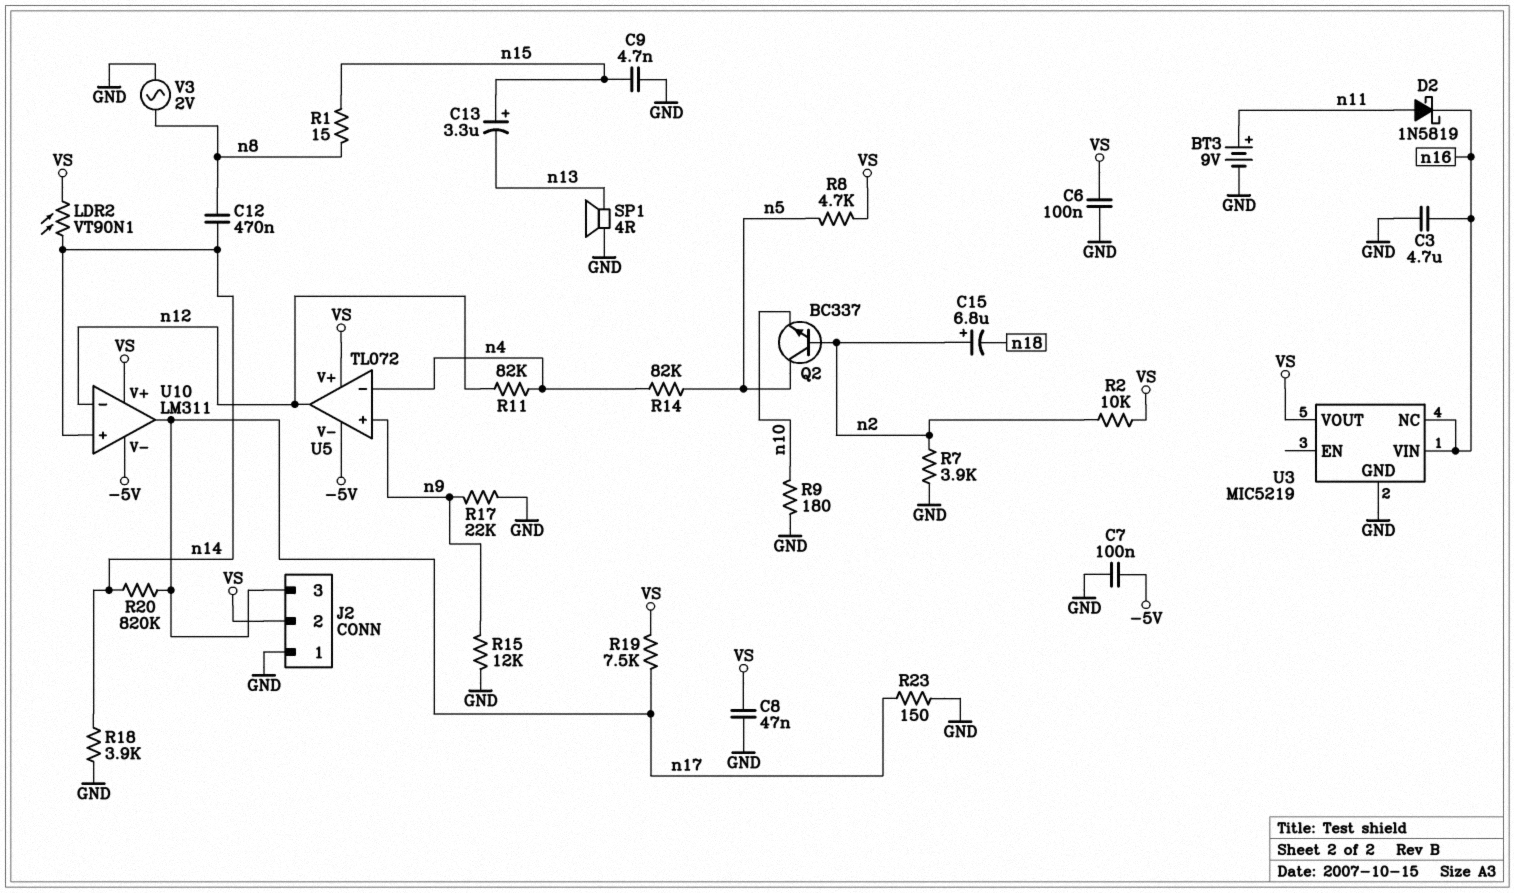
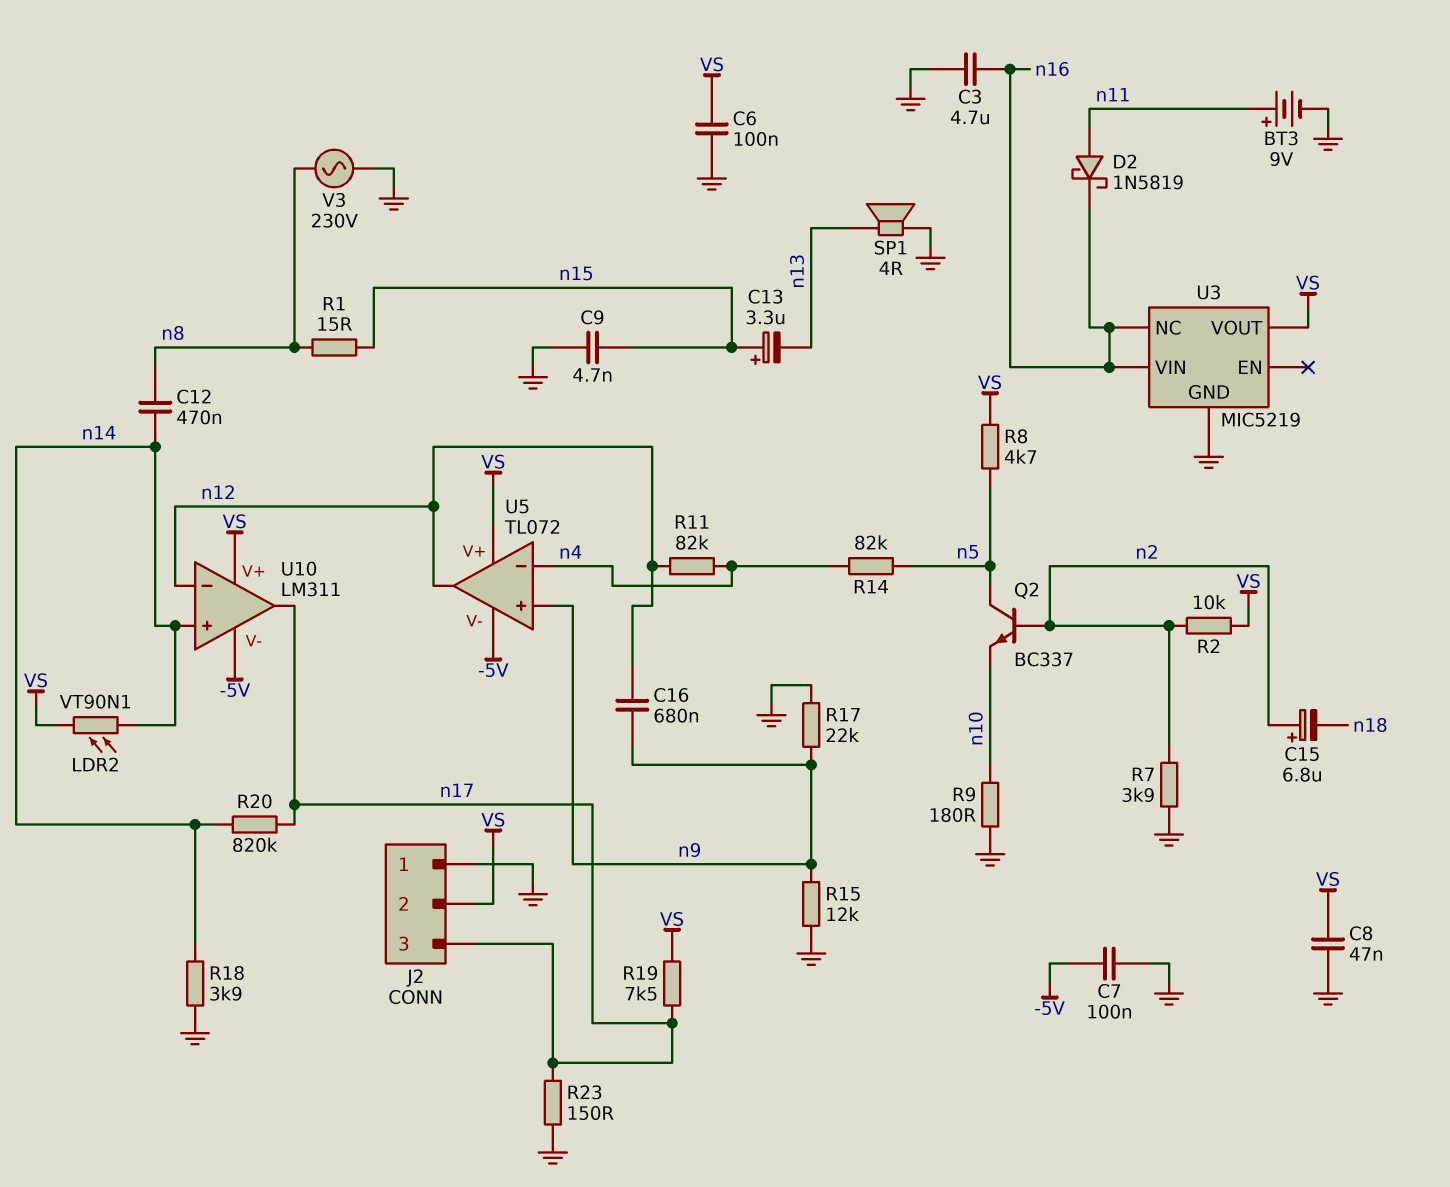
C16: none -> 680nF (n9, n12)
V3: AC 2V (GND, n8) -> AC 230V (GND, n8)

